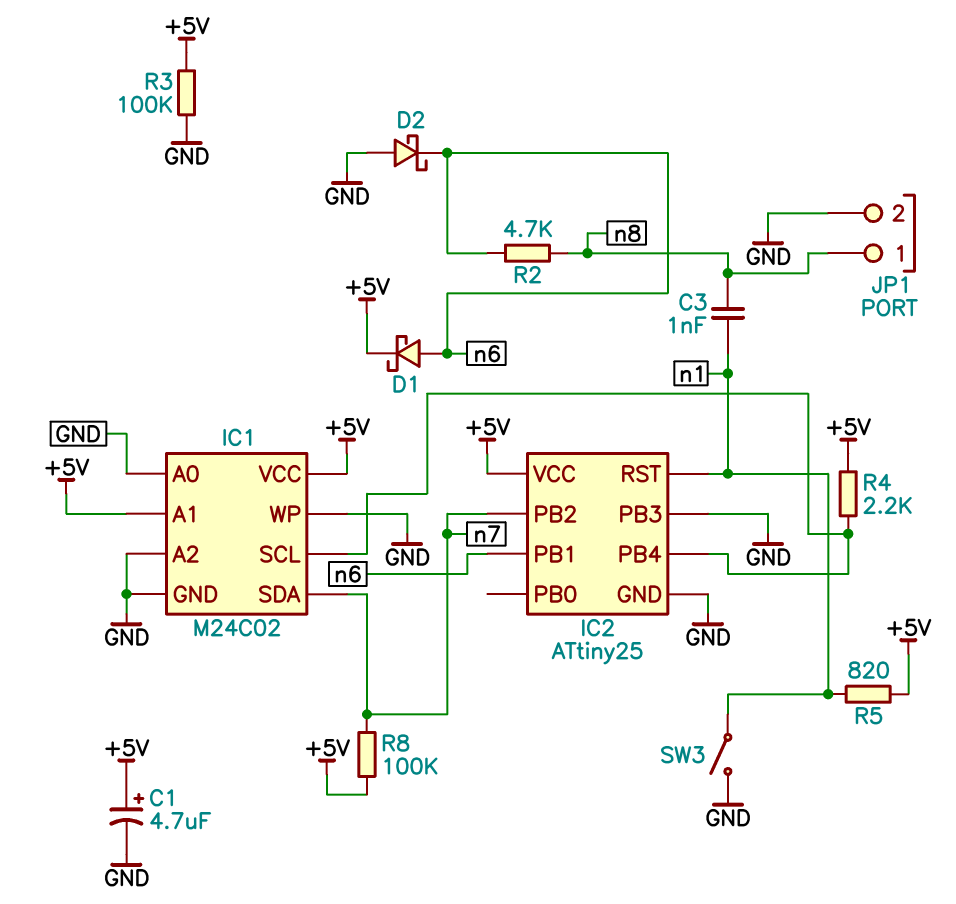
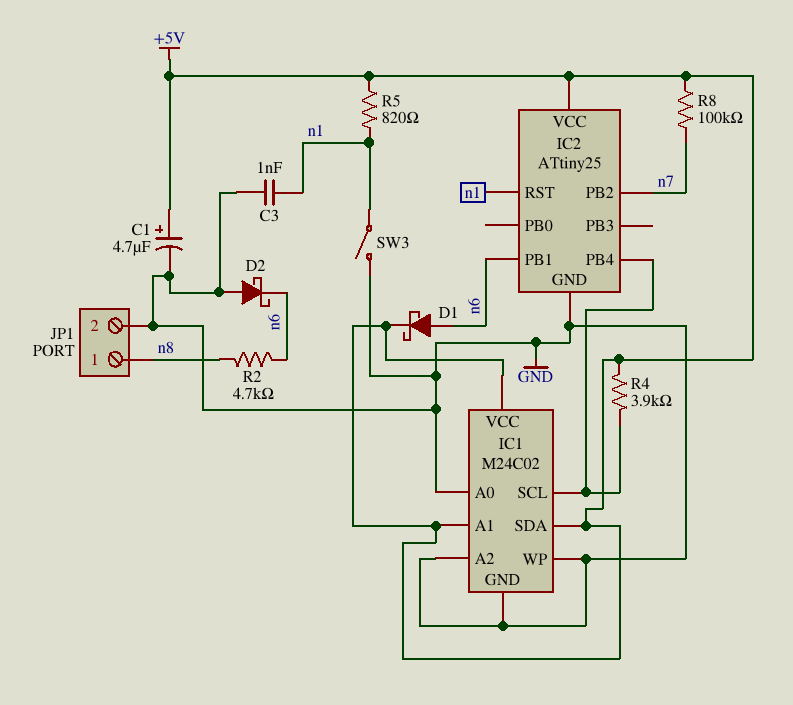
C3: 1nF (n1, n8) -> 1nF (GND, n1)
IC1 pin SDA: n7 -> +5V
IC2 pin PB3: GND -> none
R3: 100k (+5V, GND) -> none
R4: 2.2k (+5V, IC1/SCL) -> 3.9k (+5V, IC1/SCL)

